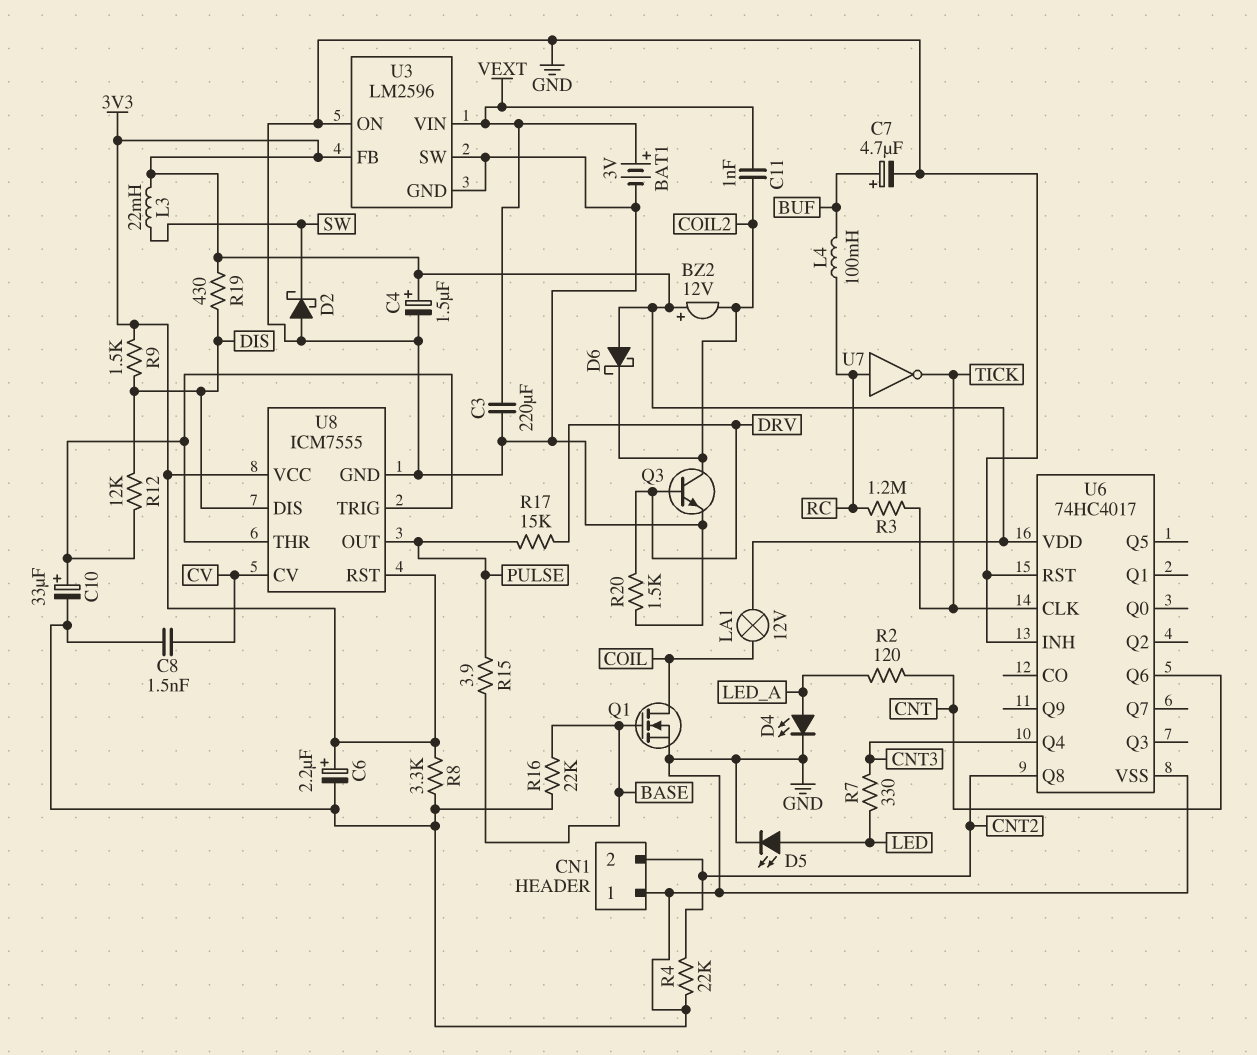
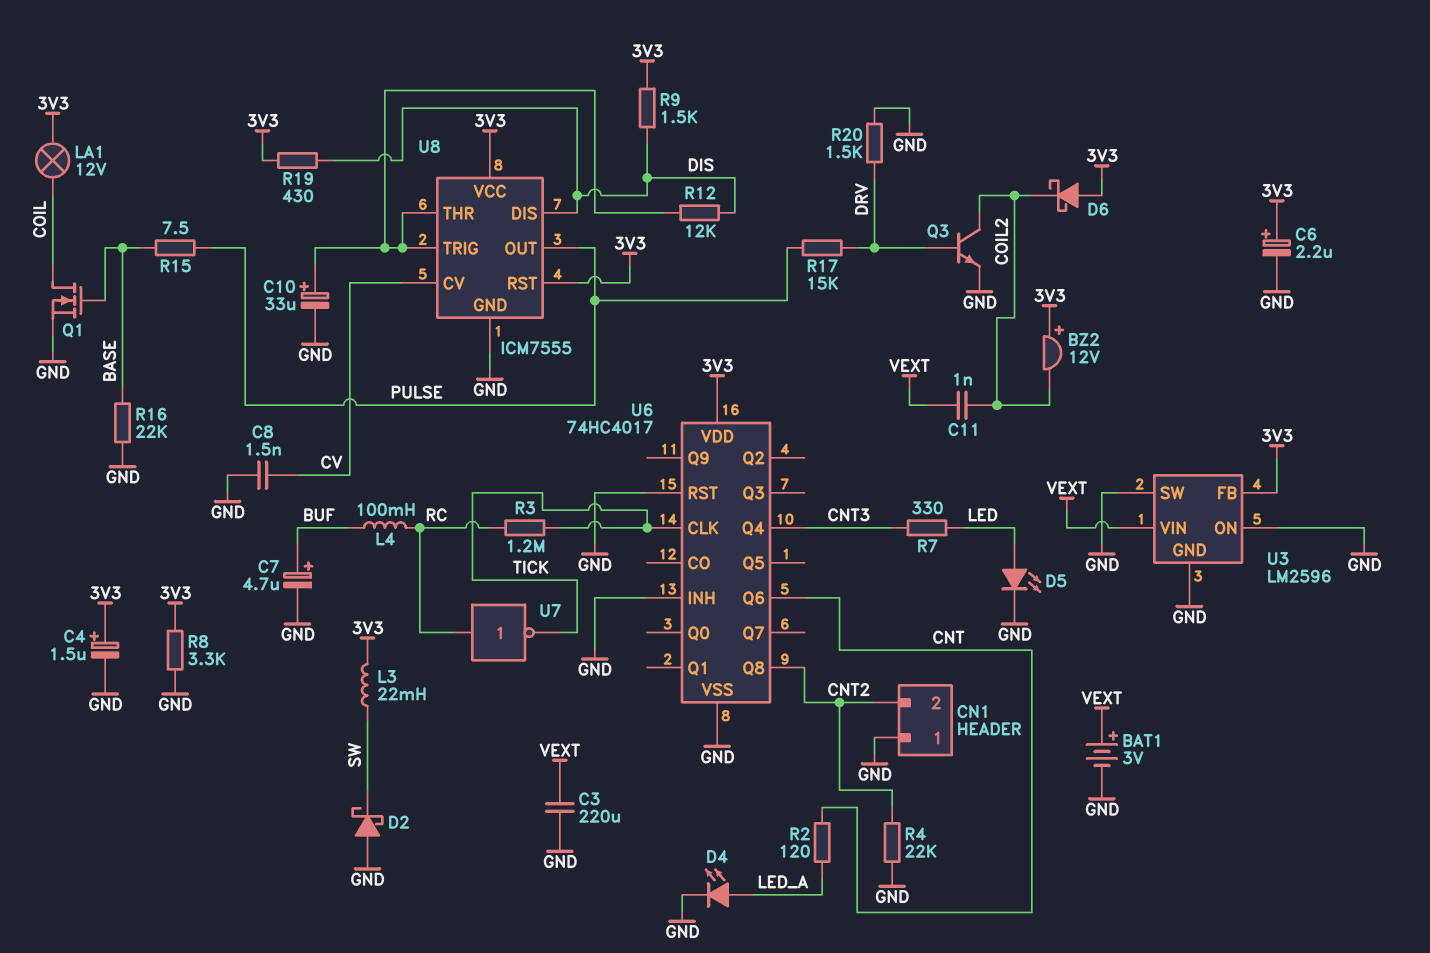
R15: 3.9 (BASE, PULSE) -> 7.5 (BASE, PULSE)

